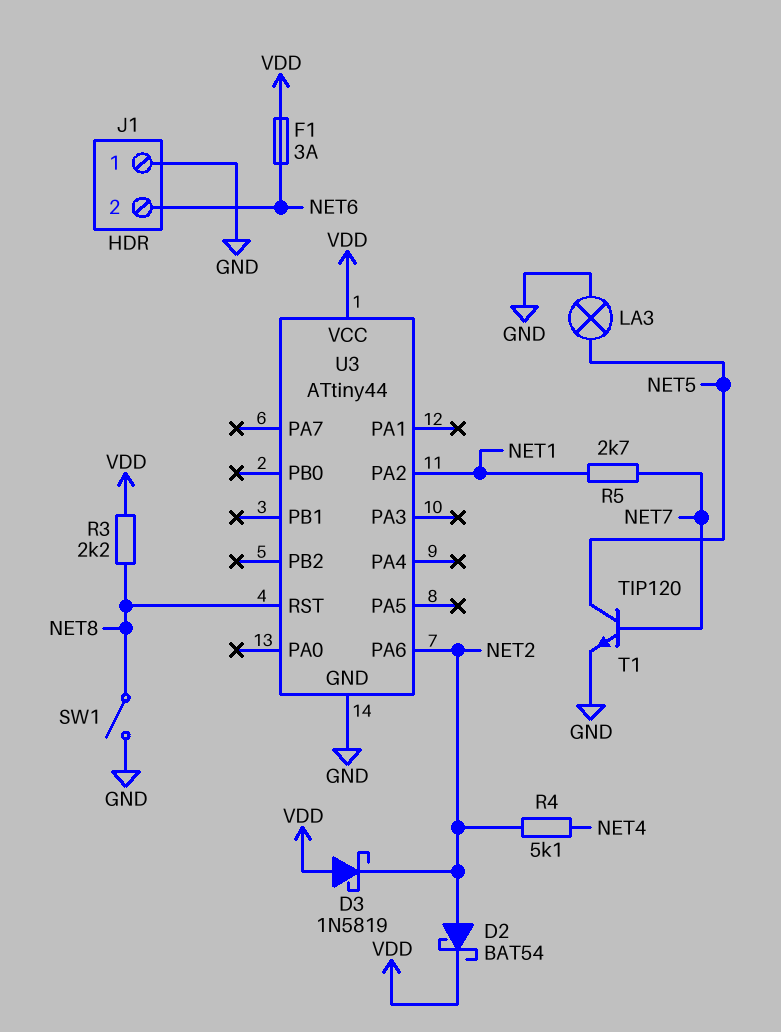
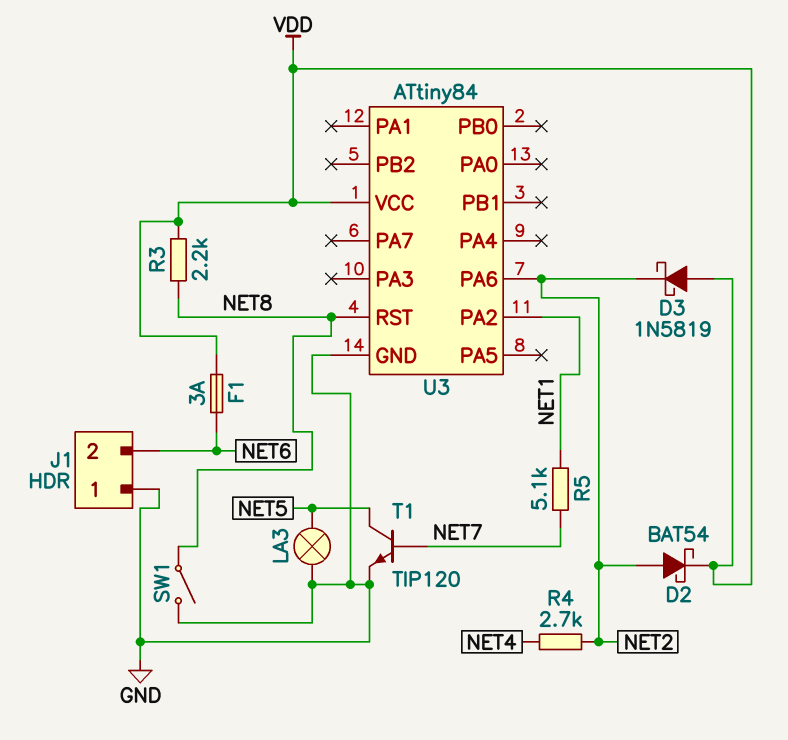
R4: 5.1k (NET2, NET4) -> 2.7k (NET2, NET4)
R5: 2.7k (NET1, NET7) -> 5.1k (NET1, NET7)
U3: ATtiny44 -> ATtiny84

